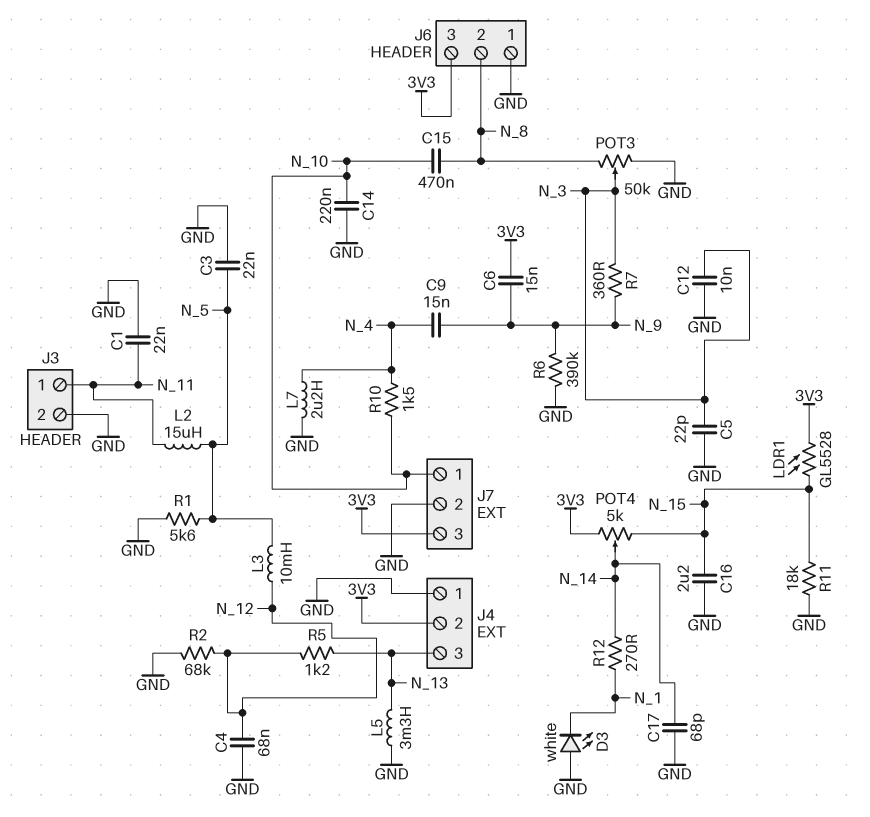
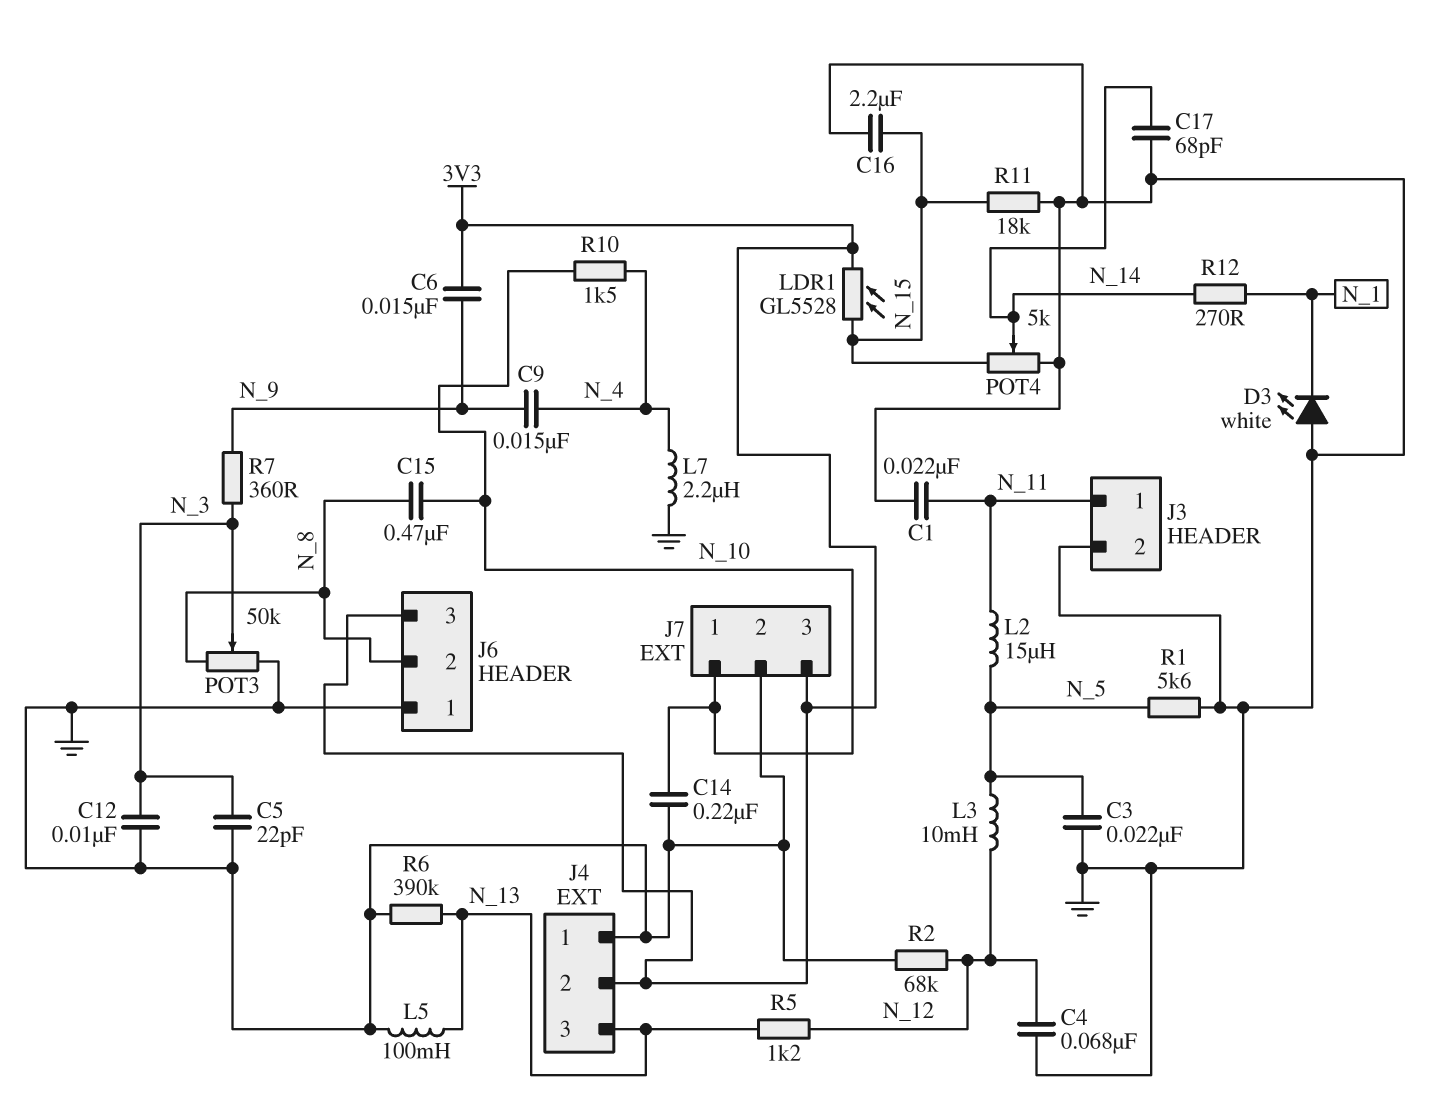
L5: 3.3mH (GND, N_13) -> 100mH (GND, N_13)
POT4: 5k (3V3, N_15, wiper N_14) -> 5k (GND, N_15, wiper N_14)
R6: 390k (GND, N_9) -> 390k (GND, N_13)

